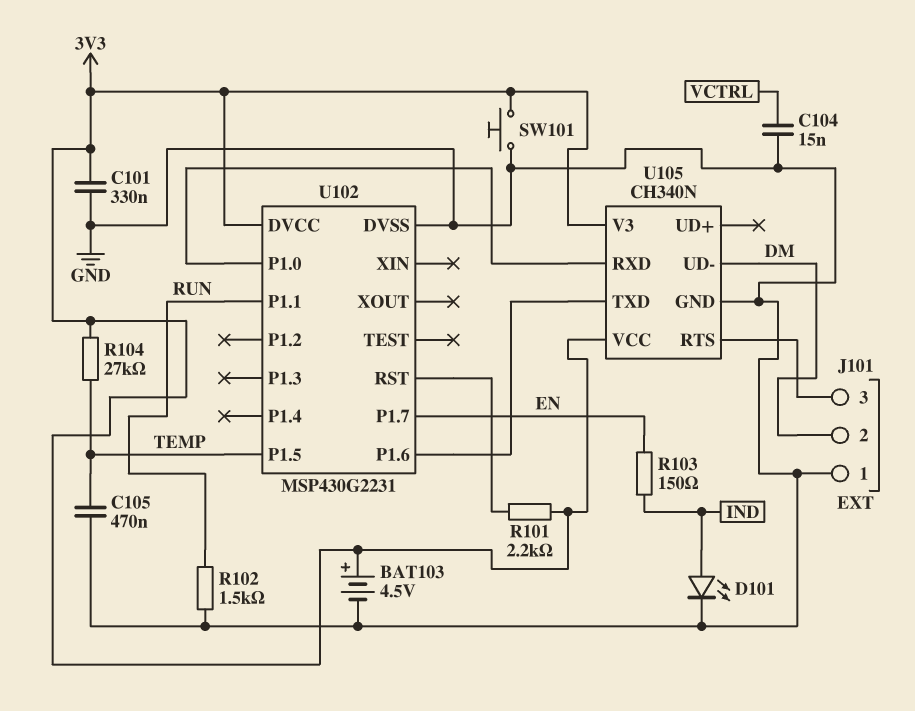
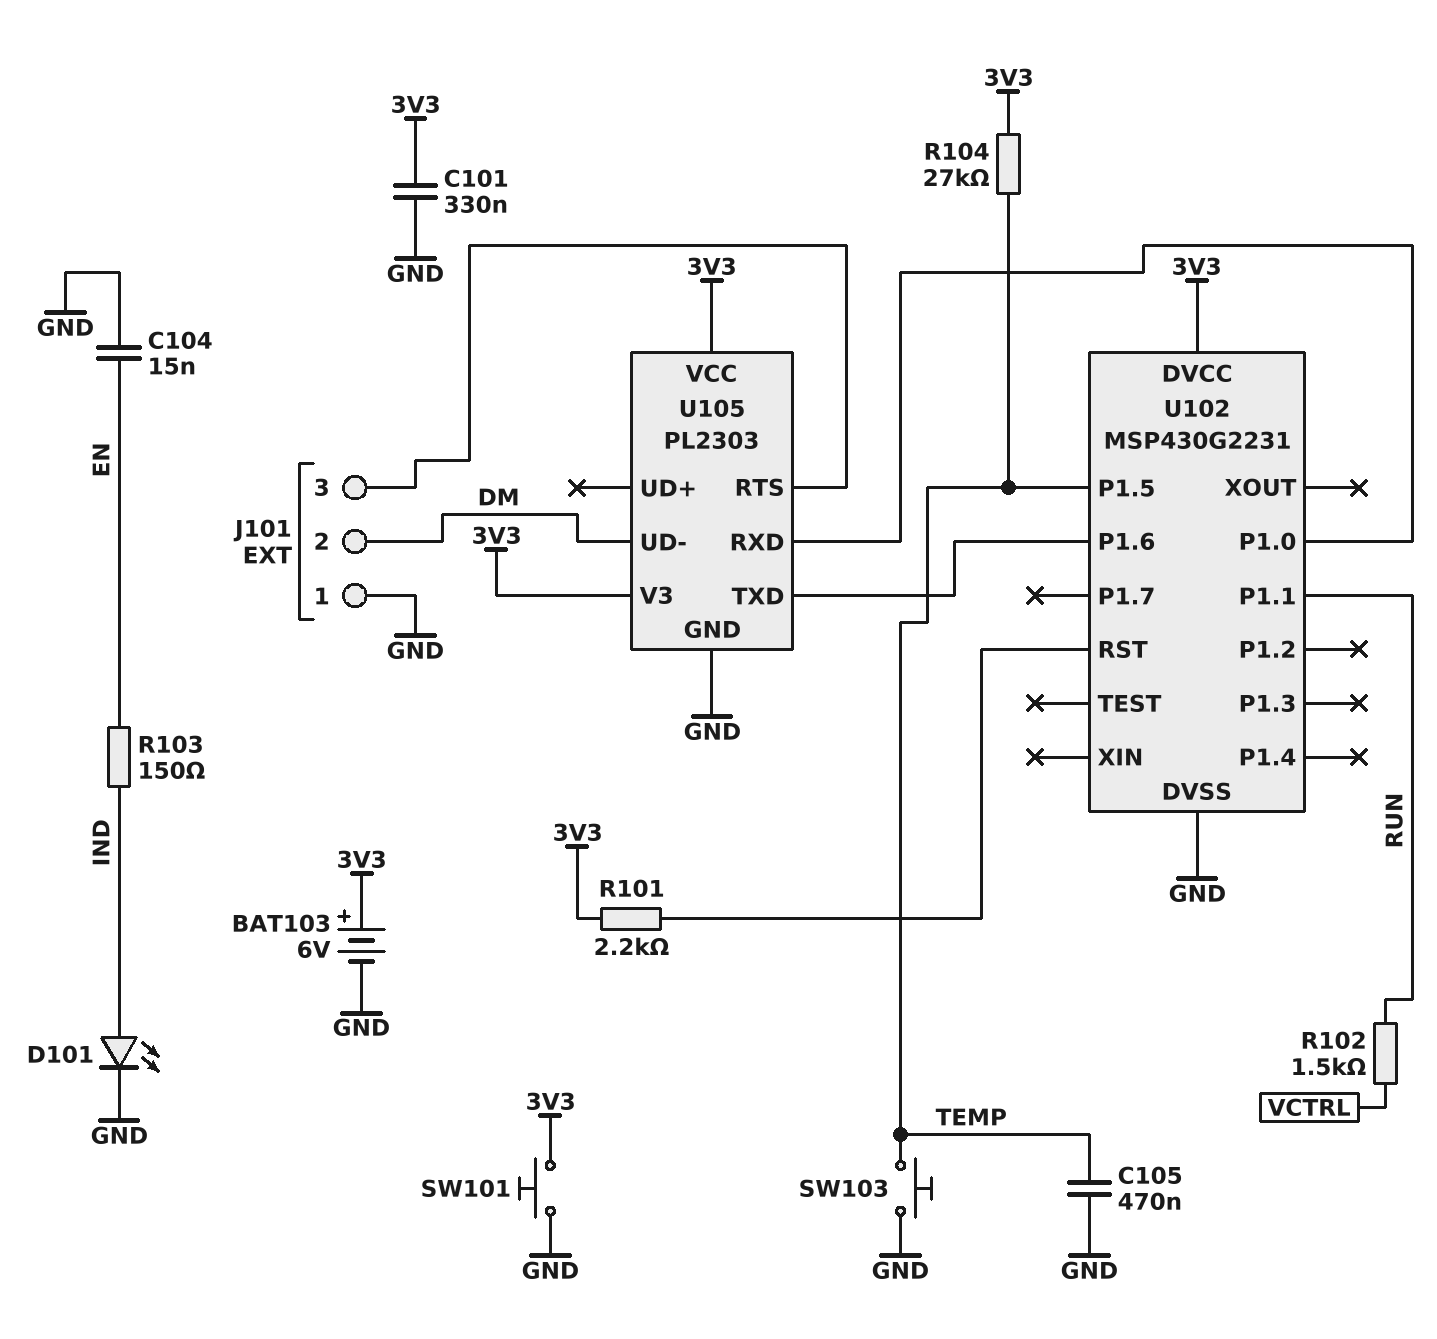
BAT103: 4.5V (plus 3V3, minus GND) -> 6V (plus 3V3, minus GND)
C104: 15nF (GND, VCTRL) -> 15nF (EN, GND)
R102: 1.5k (GND, RUN) -> 1.5k (RUN, VCTRL)
SW103: none -> button (GND, TEMP)
U102 pin P1.7: EN -> none
U105: CH340N -> PL2303

